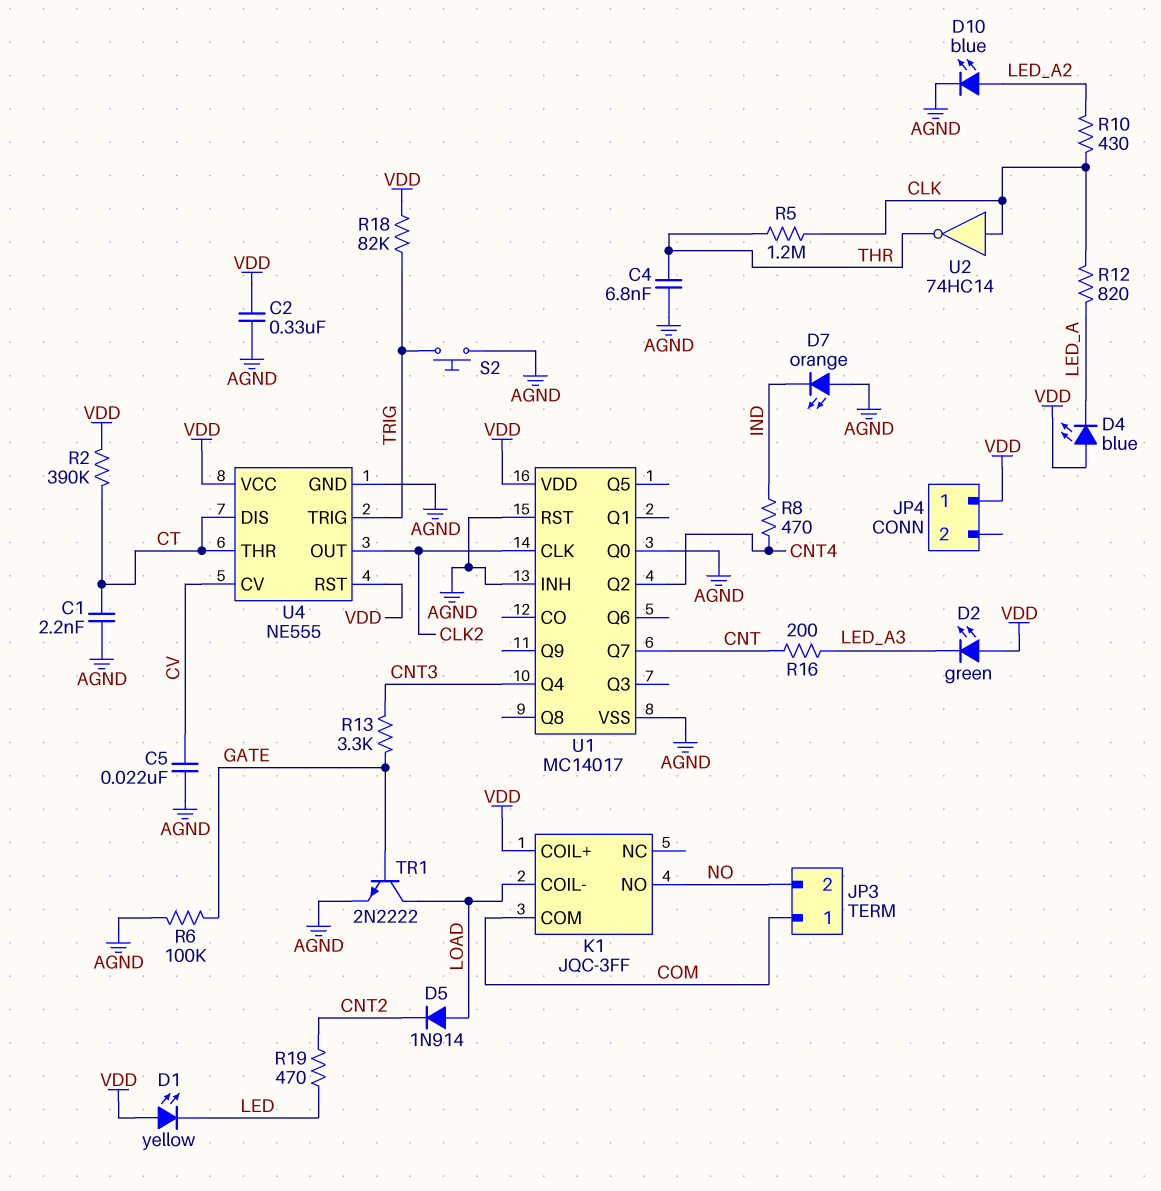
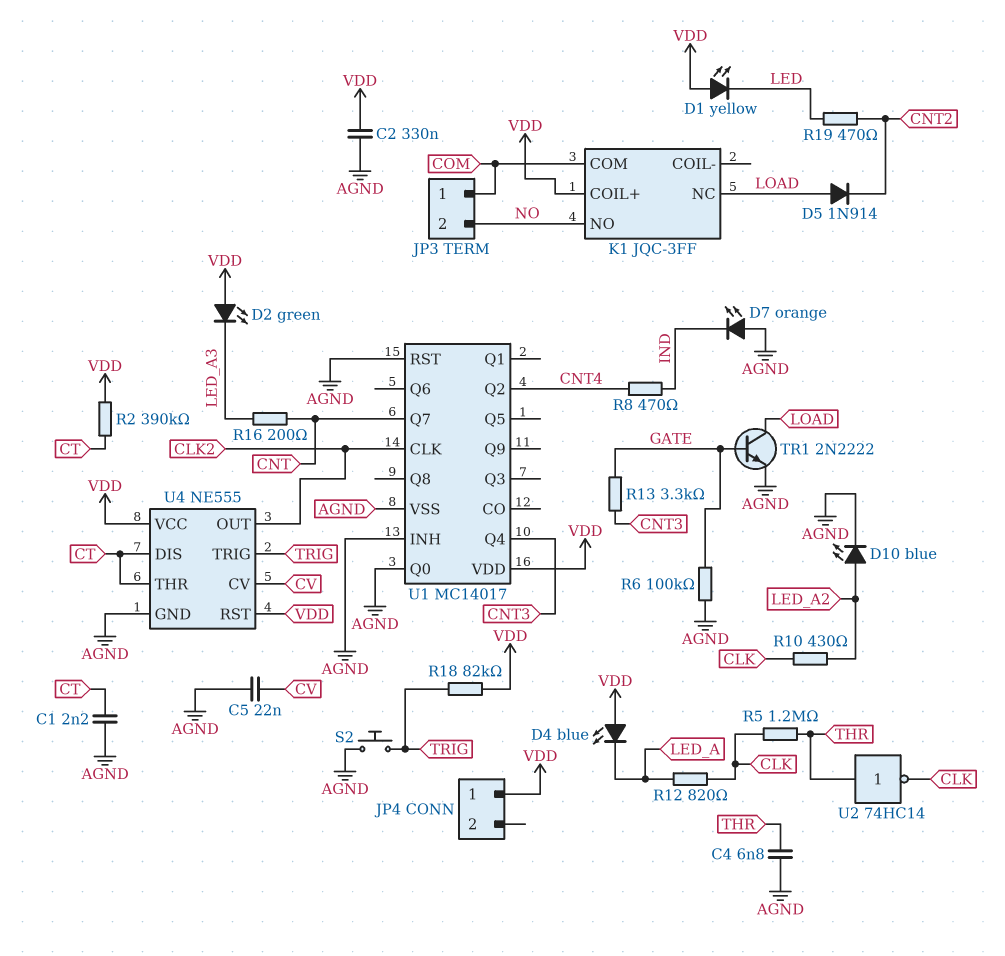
K1 pin COIL-: LOAD -> none
K1 pin NC: none -> LOAD
U2: NOT 74HC14 (in CLK, out THR) -> NOT 74HC14 (in THR, out CLK)

